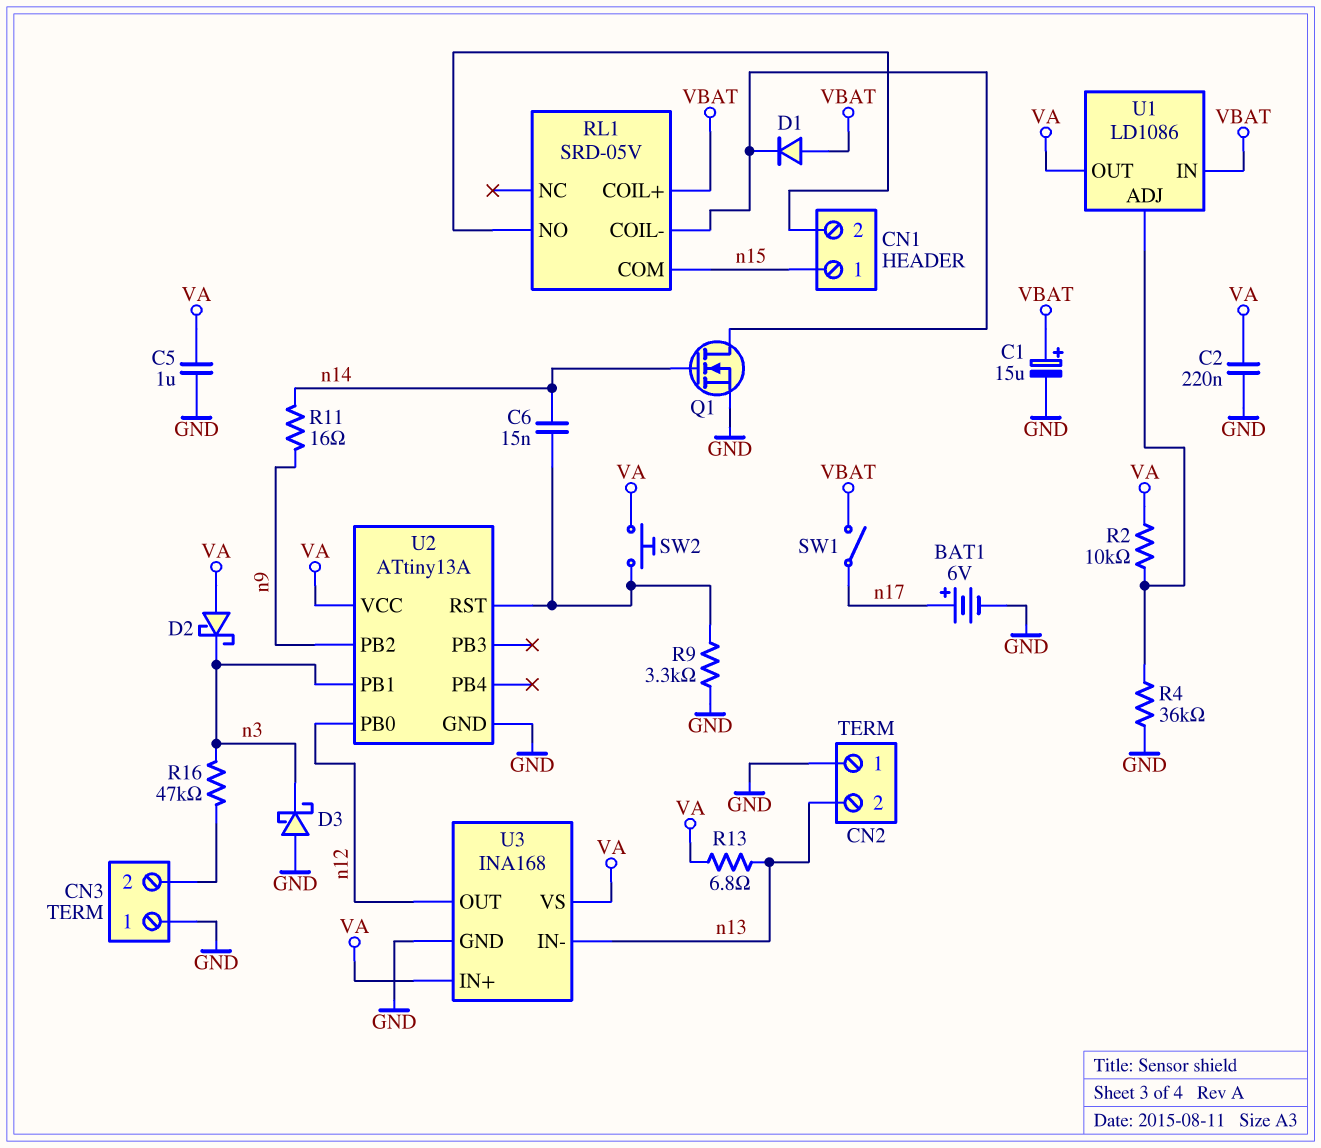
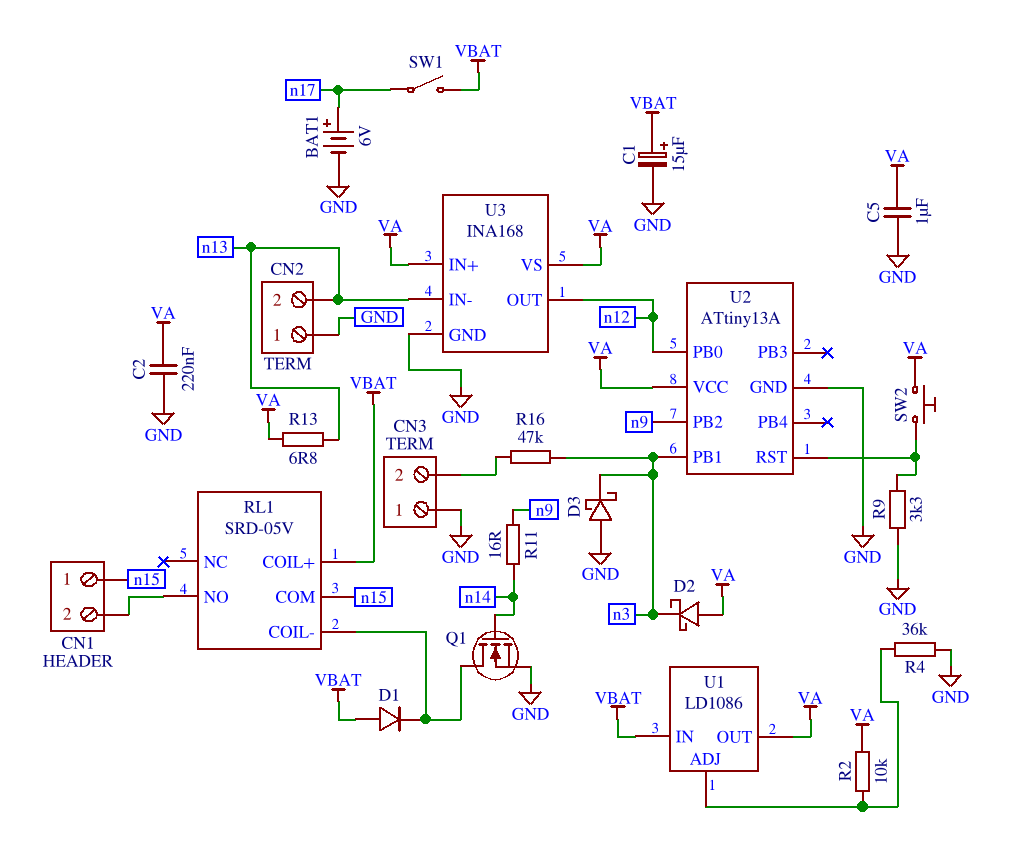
C6: 15nF (U2/RST, n14) -> none

